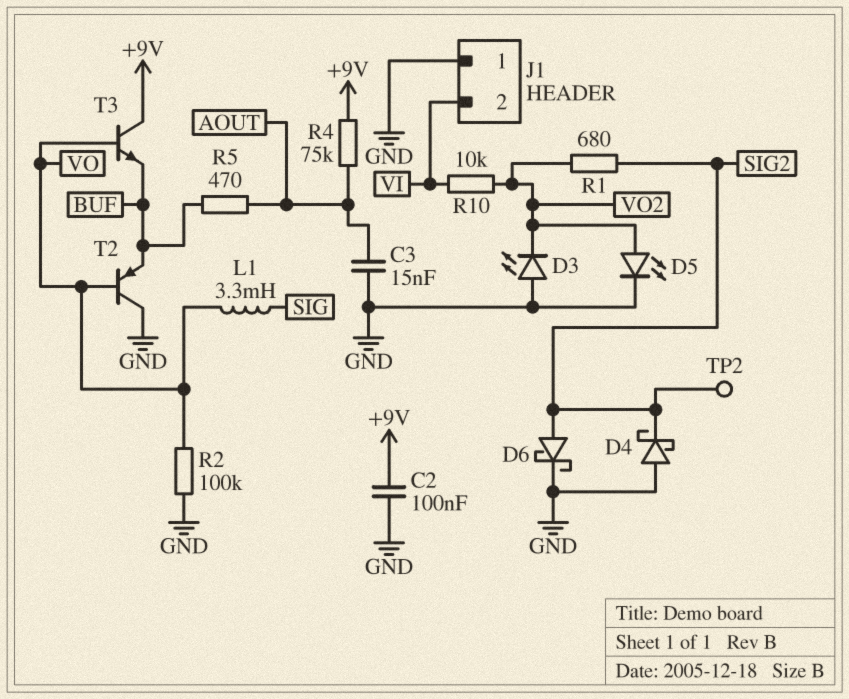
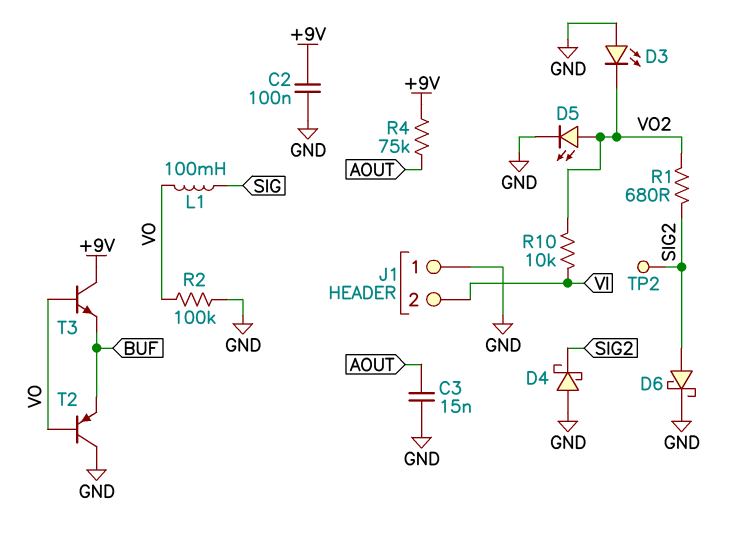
L1: 3.3mH (SIG, VO) -> 100mH (SIG, VO)
R5: 470 (AOUT, BUF) -> none

